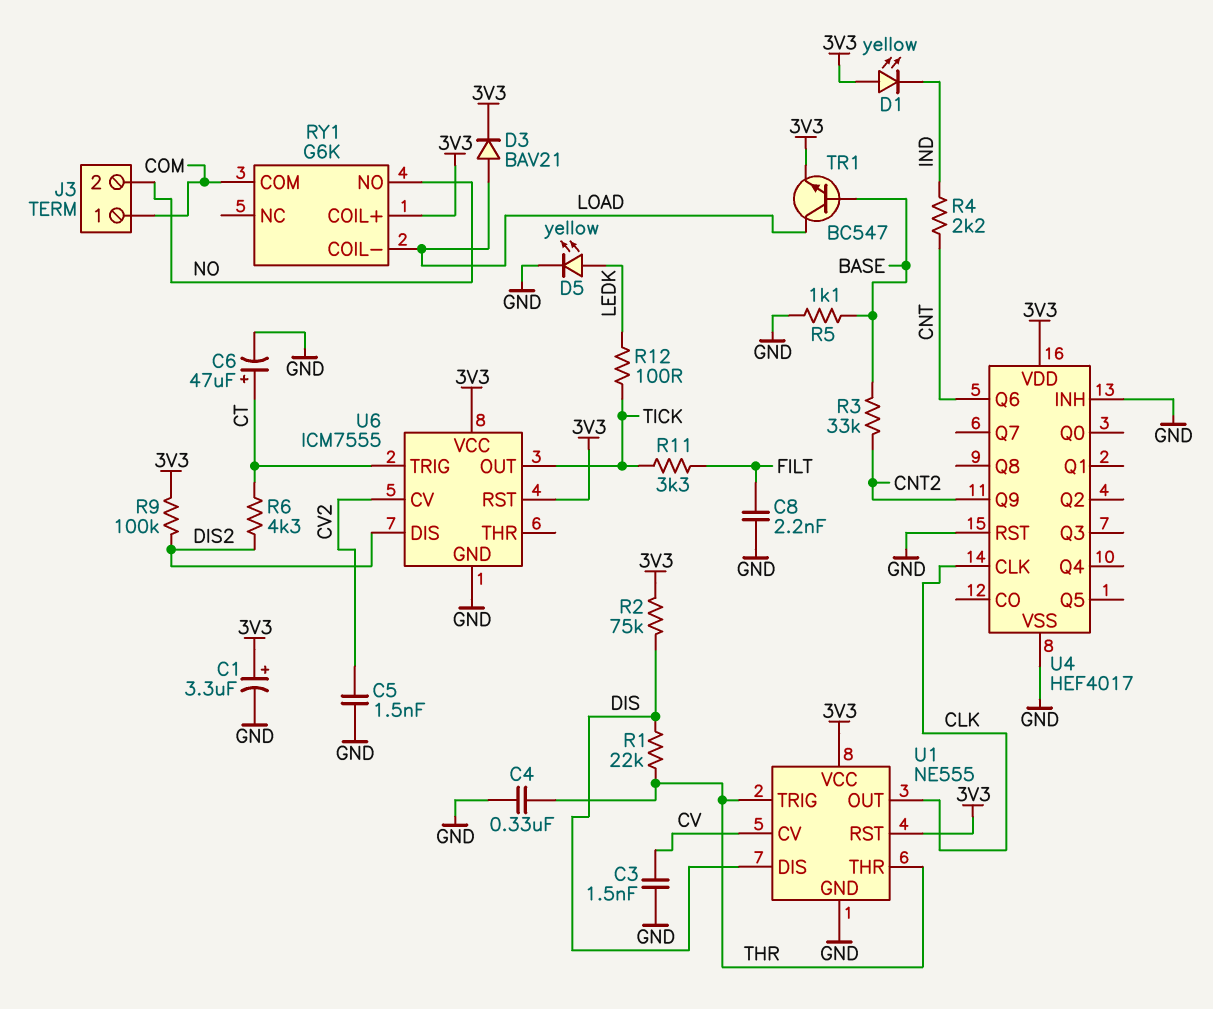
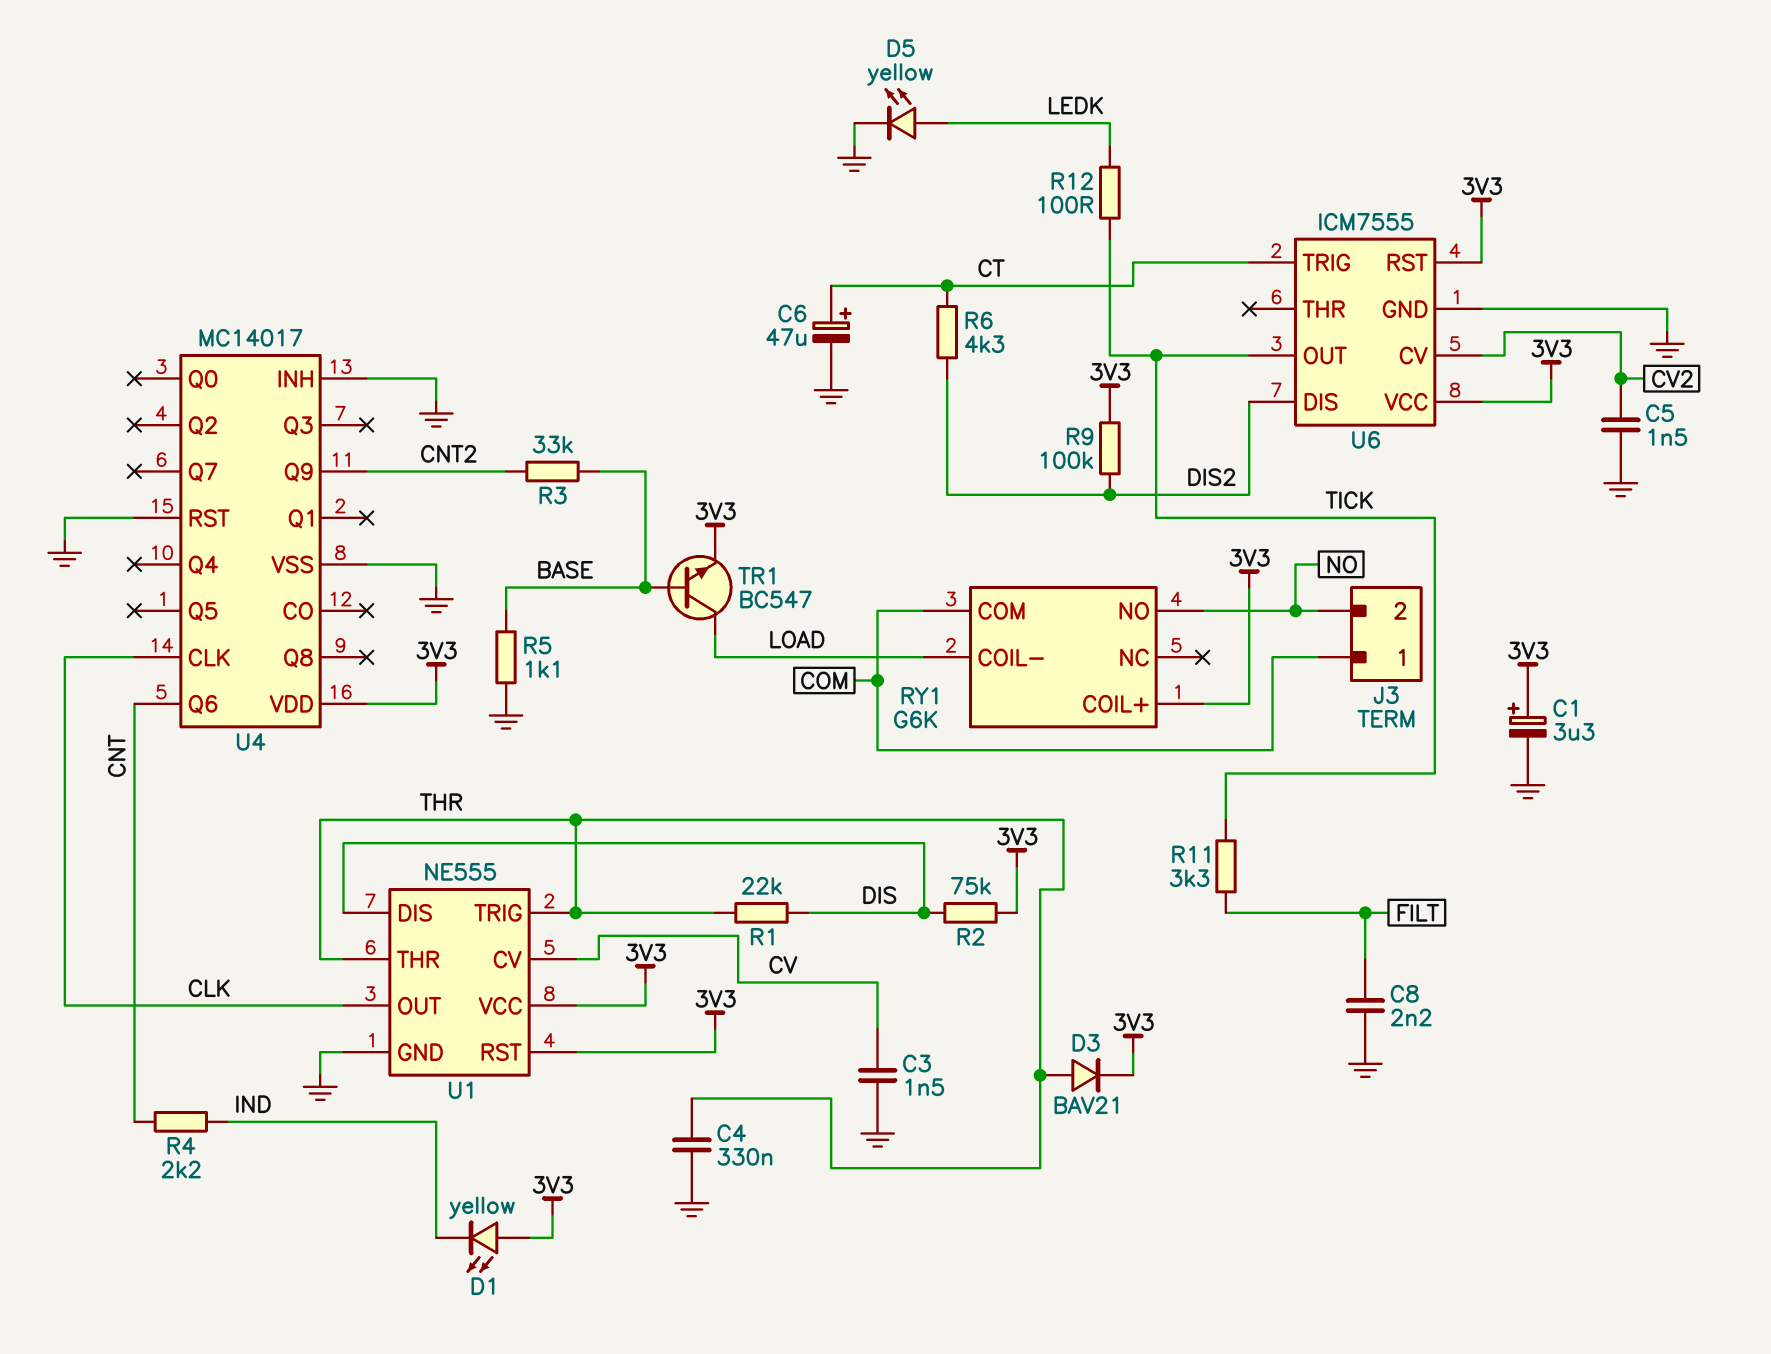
D3: diode BAV21 (A LOAD, K 3V3) -> diode BAV21 (A THR, K 3V3)
U4: HEF4017 -> MC14017

